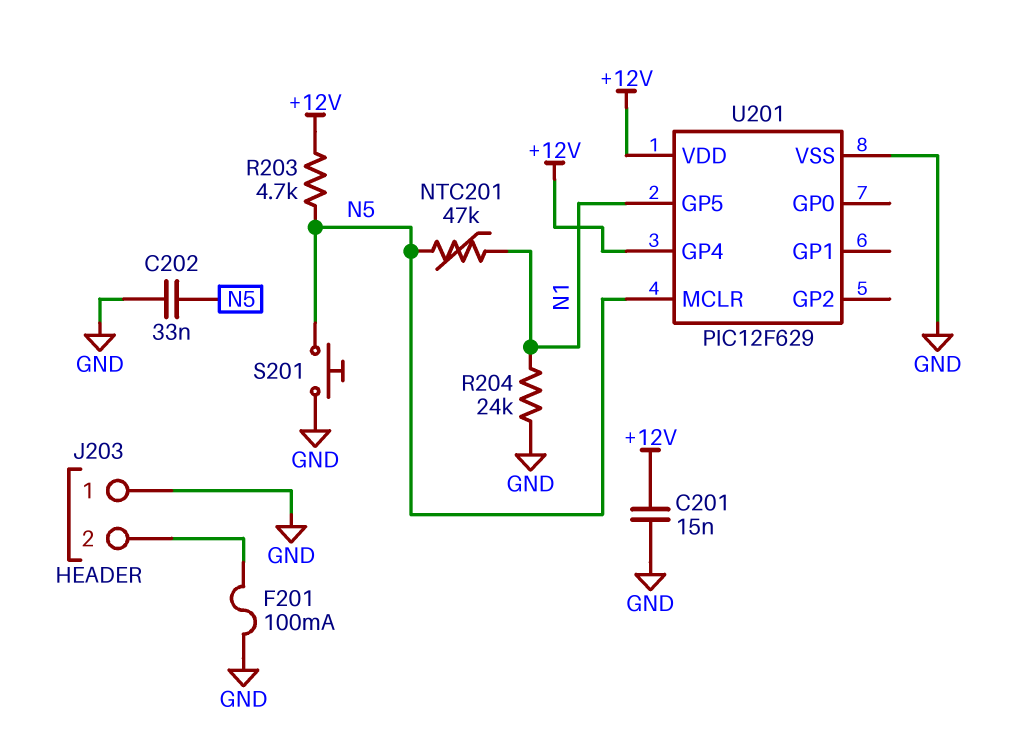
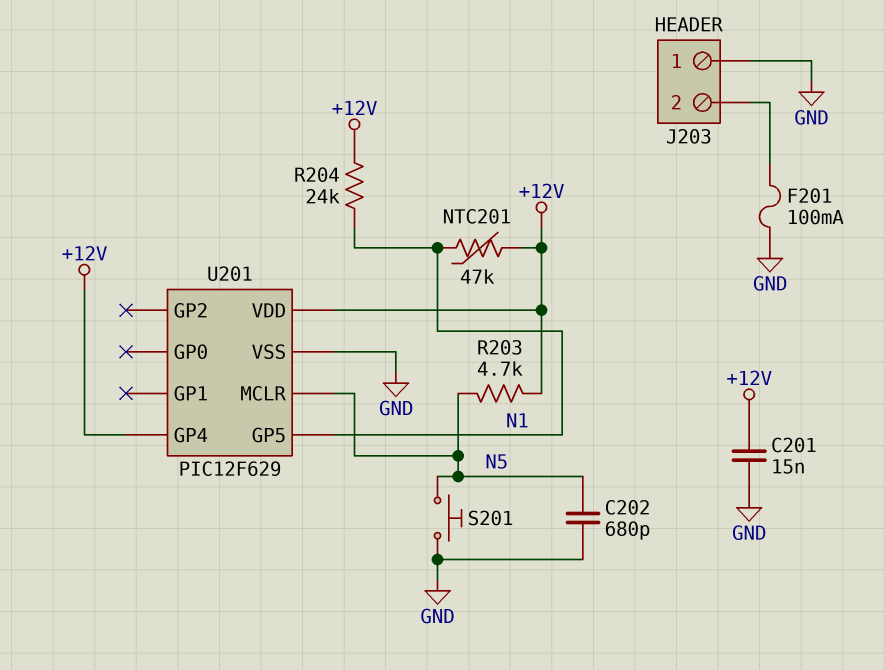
C202: 33nF (GND, N5) -> 680pF (GND, N5)
NTC201: 47k (N1, N5) -> 47k (+12V, N1)
R204: 24k (GND, N1) -> 24k (+12V, N1)

